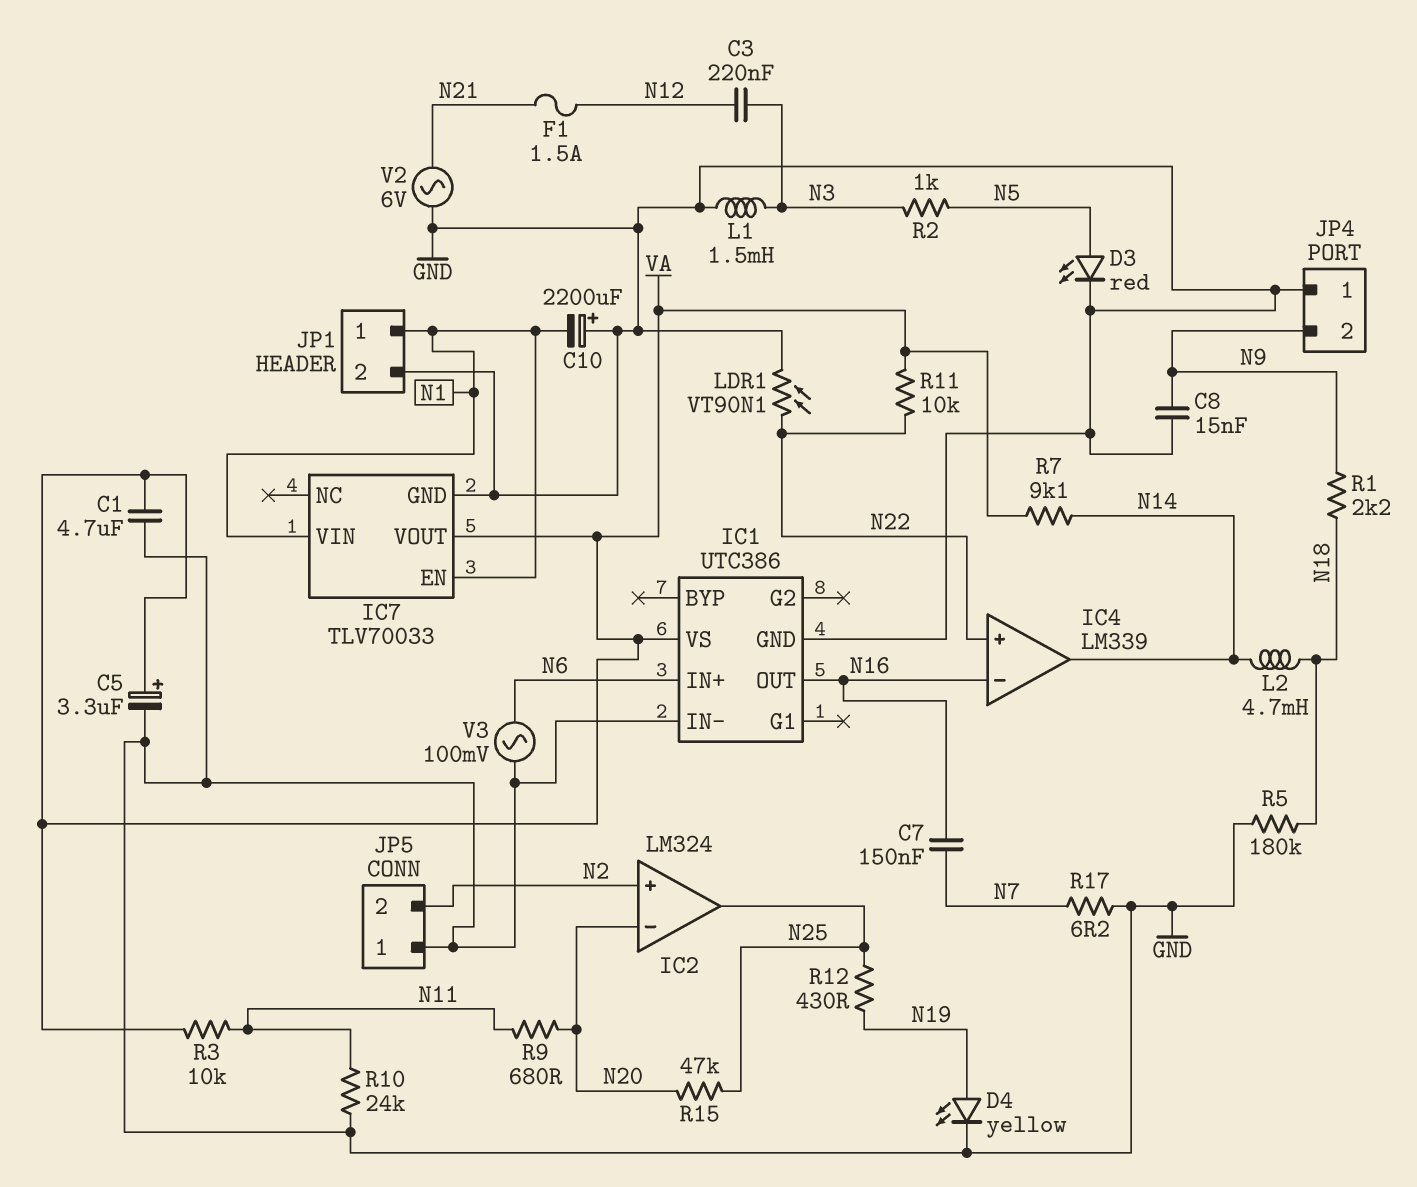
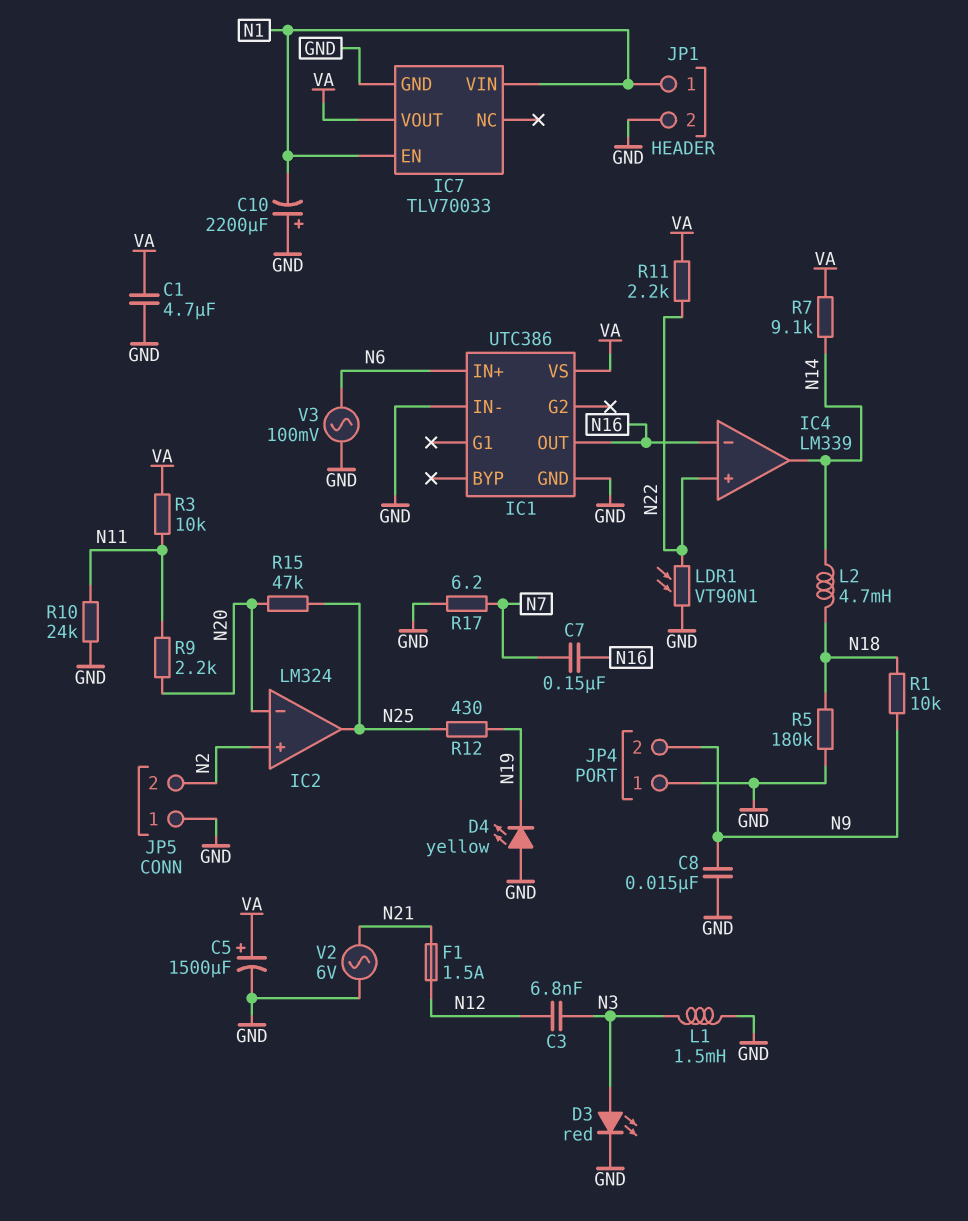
C3: 220nF (N3, N12) -> 6.8nF (N3, N12)
C5: 3.3uF (plus VA, minus GND) -> 1500uF (plus VA, minus GND)
D3: LED red (A N5, K GND) -> LED red (A N3, K GND)
D4: LED yellow (A N19, K GND) -> LED yellow (A GND, K N19)
R1: 2.2k (N9, N18) -> 10k (N9, N18)
R2: 1k (N3, N5) -> none
R9: 680 (N11, N20) -> 2.2k (N11, N20)
R11: 10k (N22, VA) -> 2.2k (N22, VA)

